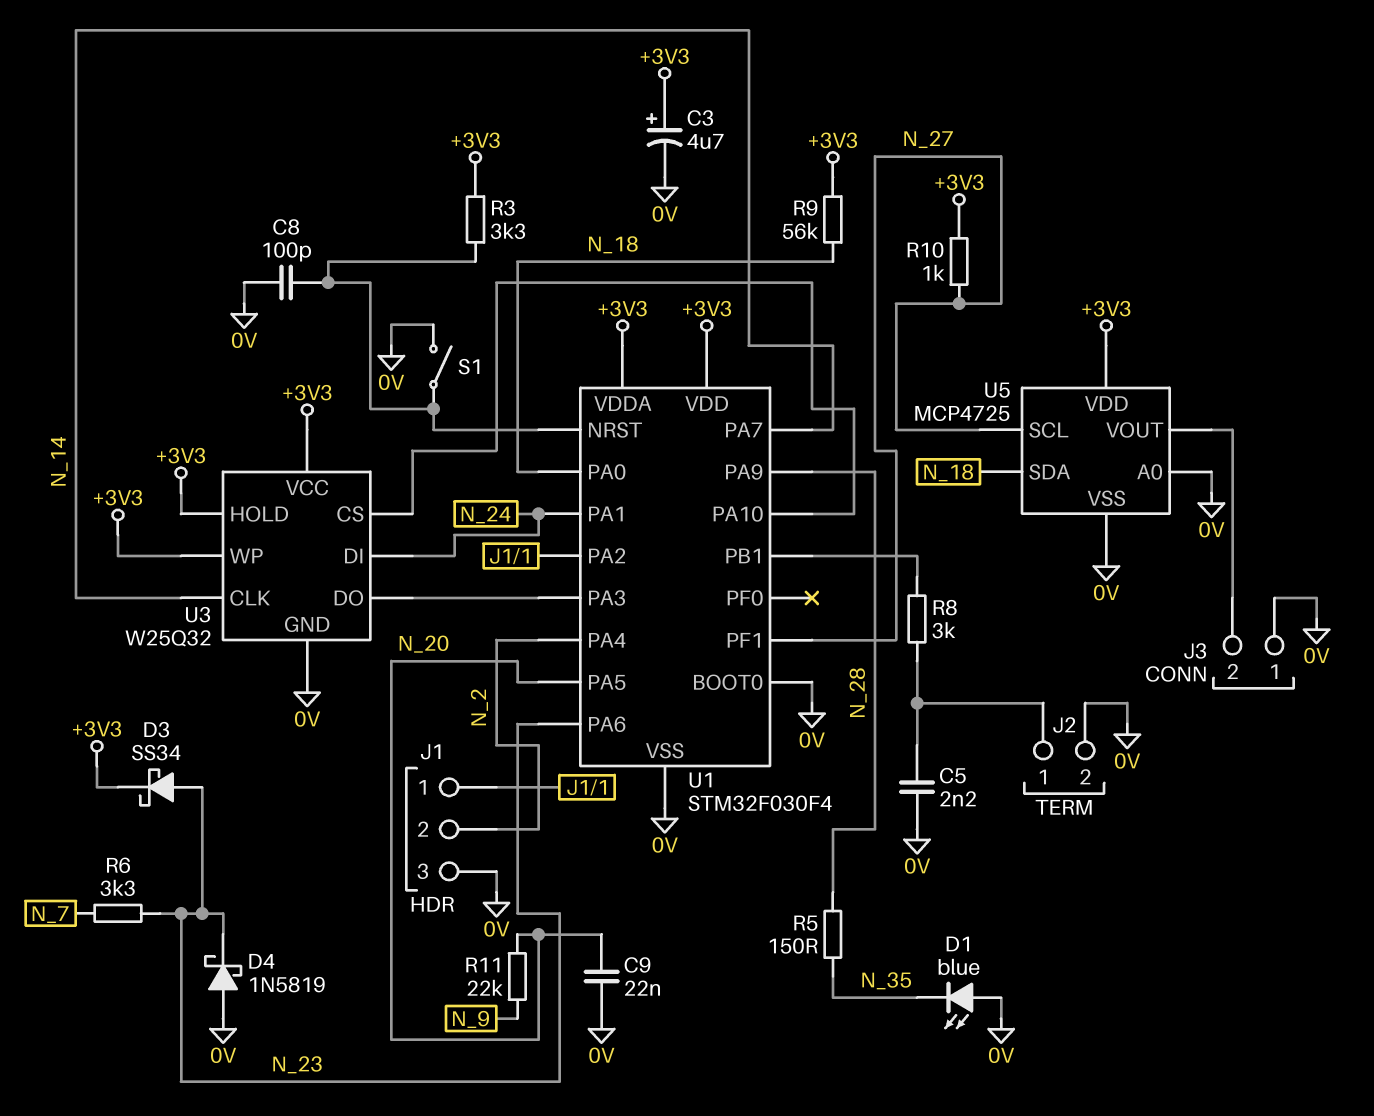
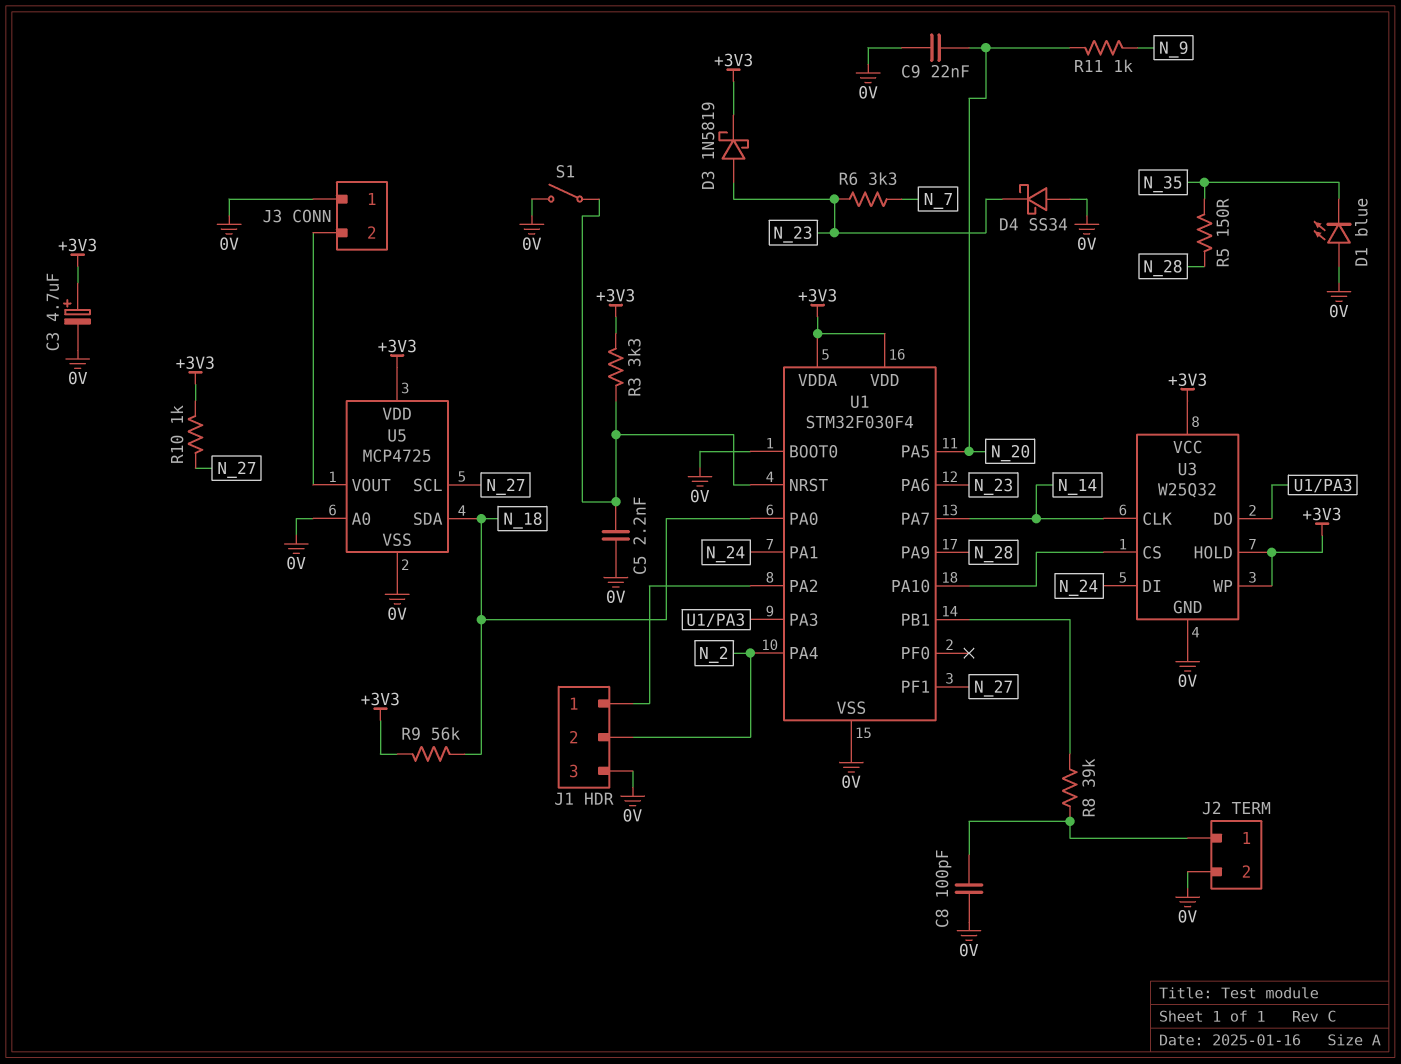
C5: 2.2nF (0V, J2/1) -> 2.2nF (0V, U1/NRST)
C8: 100pF (0V, U1/NRST) -> 100pF (0V, J2/1)
D3: schottky SS34 (A N_23, K +3V3) -> schottky 1N5819 (A N_23, K +3V3)
D4: schottky 1N5819 (A 0V, K N_23) -> schottky SS34 (A 0V, K N_23)
R8: 3k (J2/1, U1/PB1) -> 39k (J2/1, U1/PB1)
R11: 22k (N_9, N_20) -> 1k (N_9, N_20)

